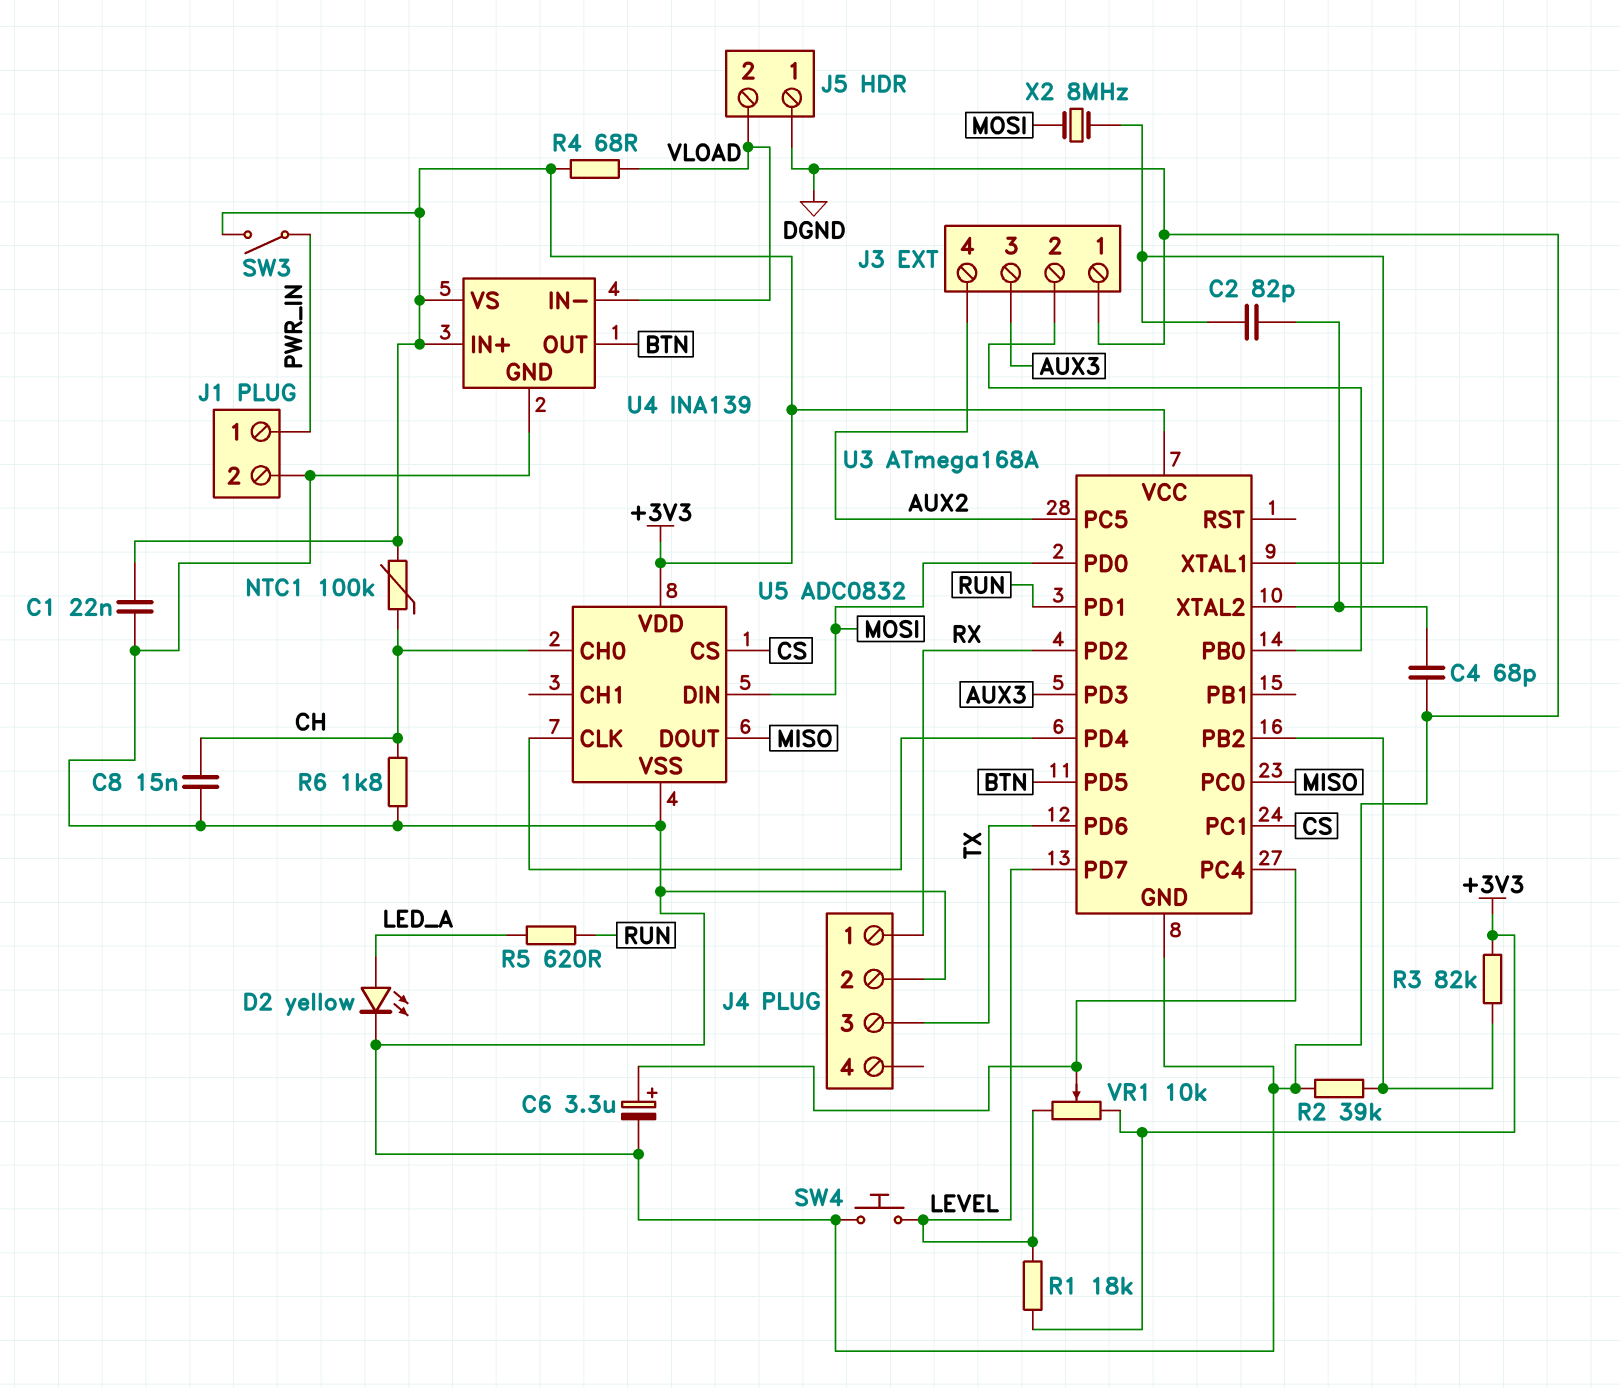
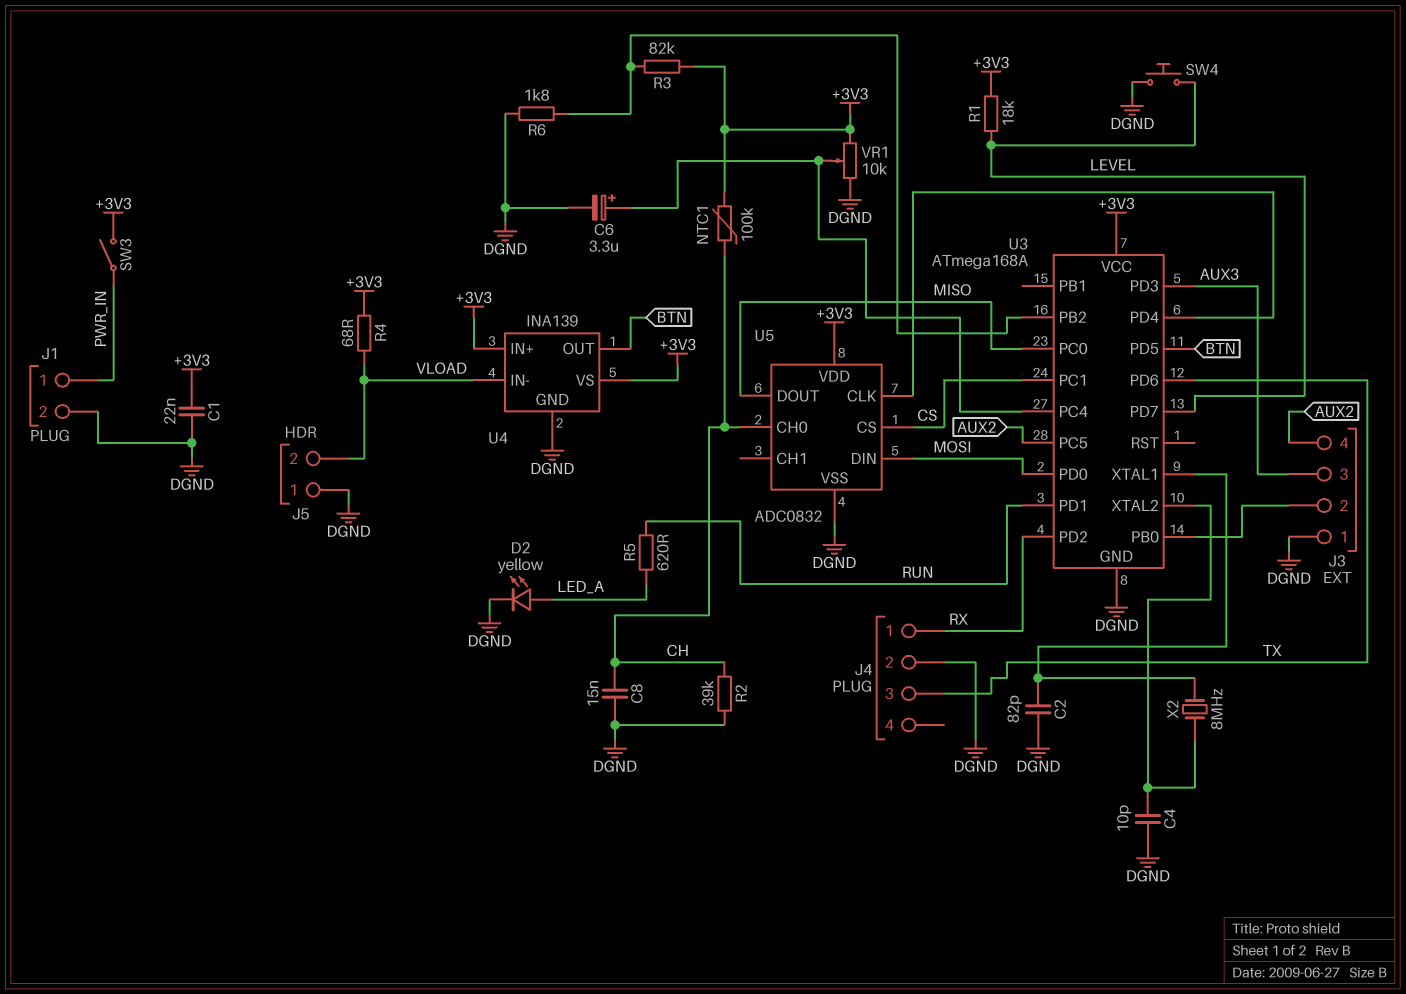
C2: 82pF (U3/XTAL1, U3/XTAL2) -> 82pF (DGND, U3/XTAL1)
C4: 68pF (DGND, U3/XTAL2) -> 10pF (DGND, U3/XTAL2)
R2: 39k (DGND, U3/PB2) -> 39k (CH, DGND)
R6: 1.8k (CH, DGND) -> 1.8k (DGND, U3/PB2)
VR1: 10k (+3V3, LEVEL, wiper U3/PC4) -> 10k (+3V3, DGND, wiper U3/PC4)
X2: 8MHz (MOSI, U3/XTAL1) -> 8MHz (U3/XTAL1, U3/XTAL2)

